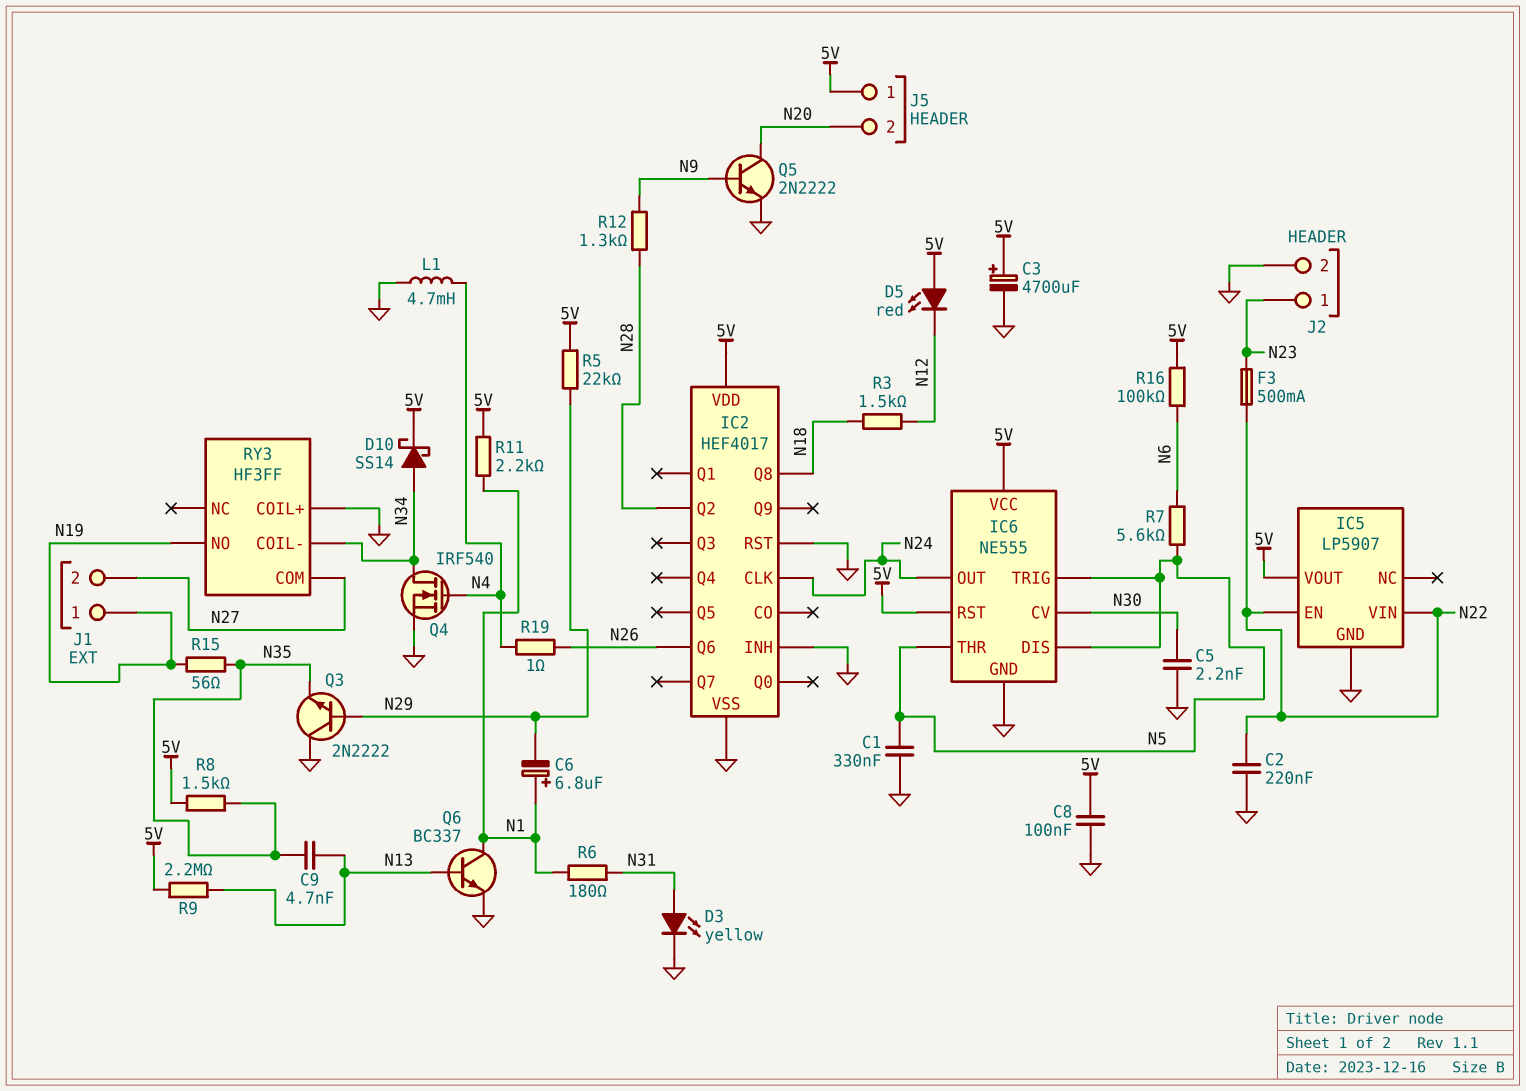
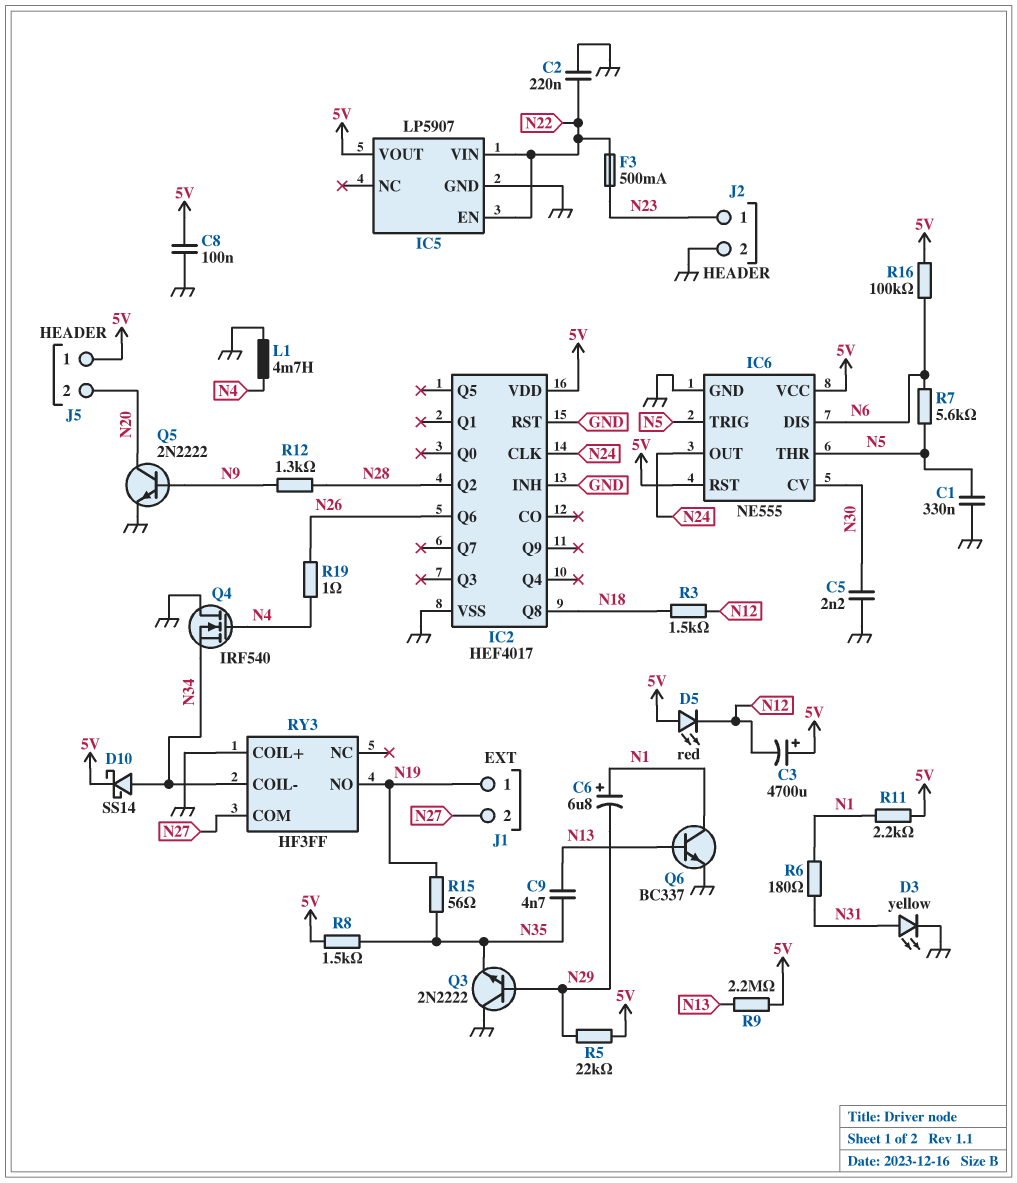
C3: 4700uF (plus 5V, minus GND) -> 4700uF (plus 5V, minus N12)
IC6 pin DIS: N5 -> N6
Q4: NMOS IRF540 (G N4, D N34, S GND) -> NMOS IRF540 (G N4, D GND, S N34)

